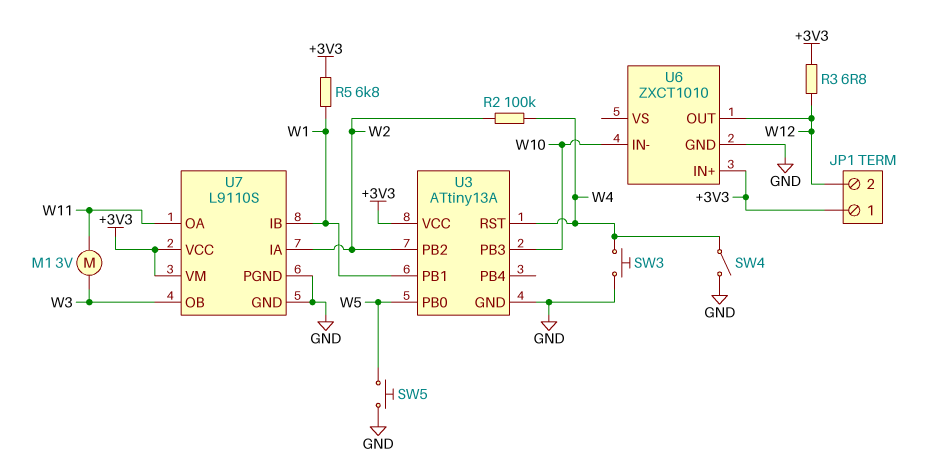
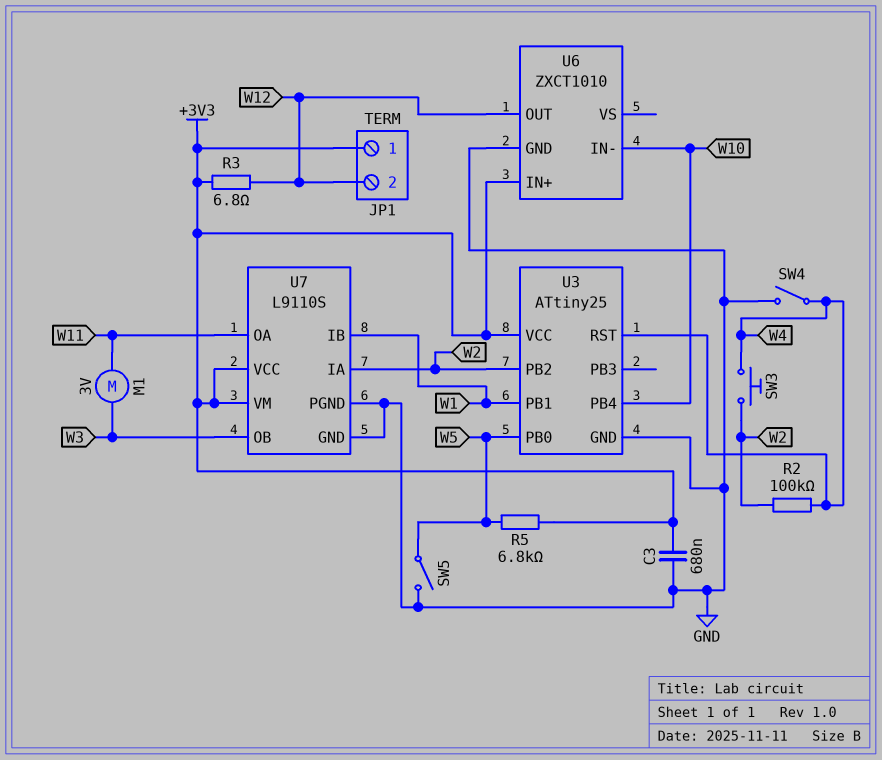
C3: none -> 680nF (+3V3, GND)
R5: 6.8k (+3V3, W1) -> 6.8k (+3V3, W5)
SW3: button (GND, W4) -> button (W2, W4)
SW5: button (GND, W5) -> switch (GND, W5)
U3: ATtiny13A -> ATtiny25
U3 pin PB3: W10 -> none
U3 pin PB4: none -> W10

